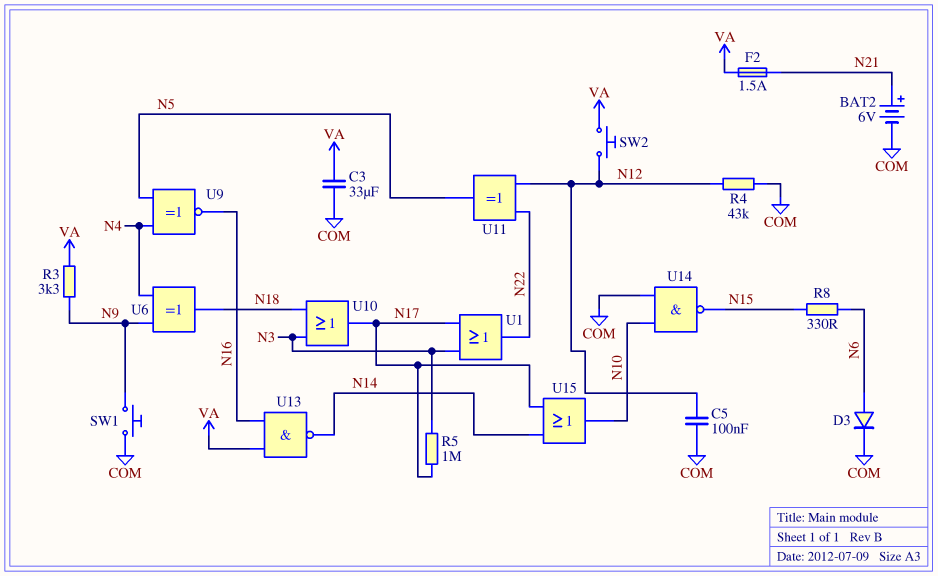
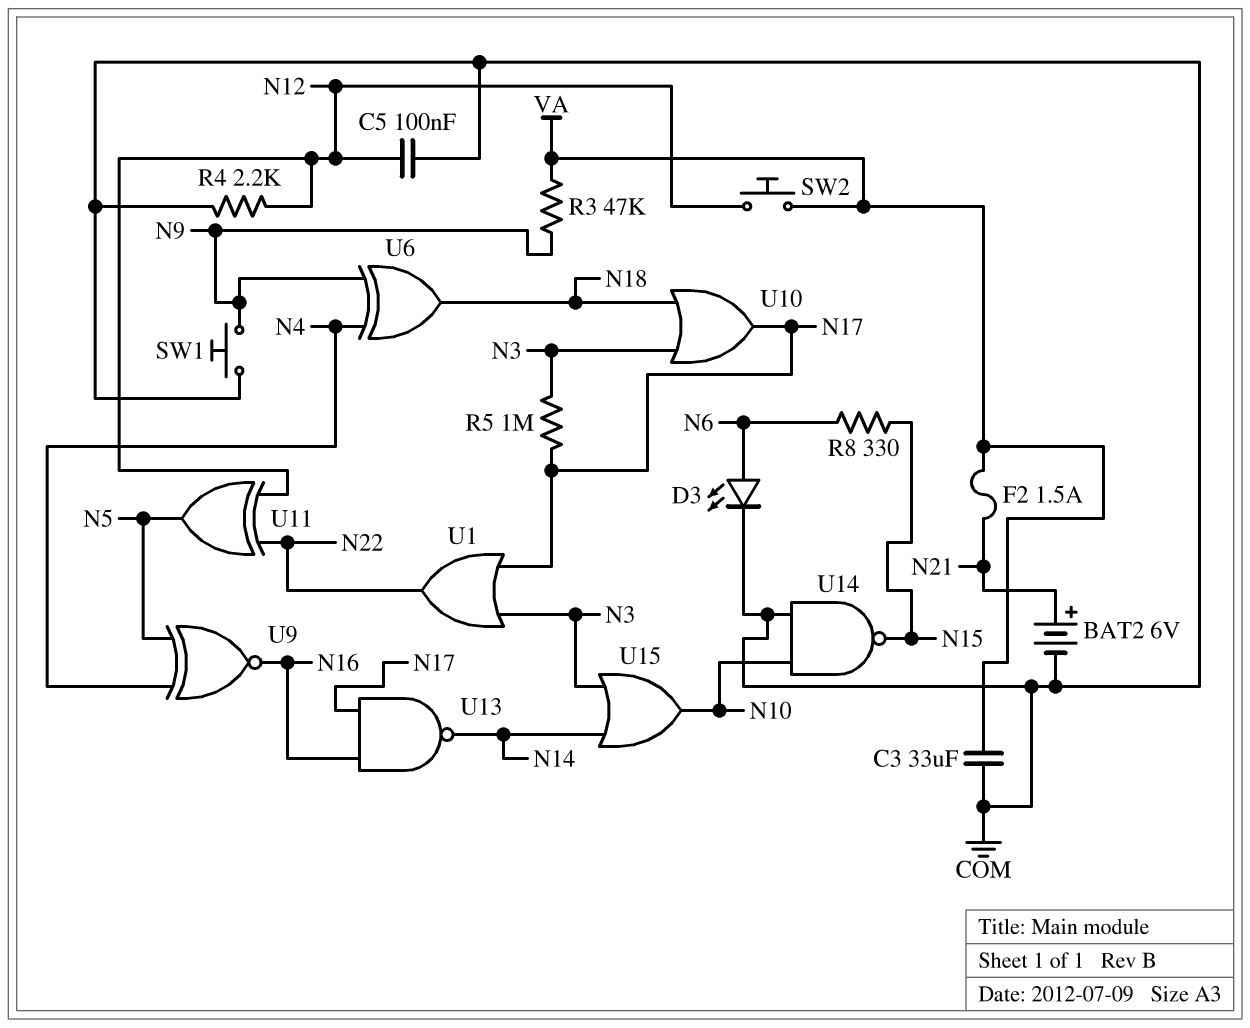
D3: diode (A N6, K COM) -> LED (A N6, K COM)
R3: 3.3k (N9, VA) -> 47k (N9, VA)
R4: 43k (COM, N12) -> 2.2k (COM, N12)
U13: NAND (in N16, in VA, out N14) -> NAND (in N16, in N17, out N14)
U15: OR (in N14, in N17, out N10) -> OR (in N3, in N14, out N10)

